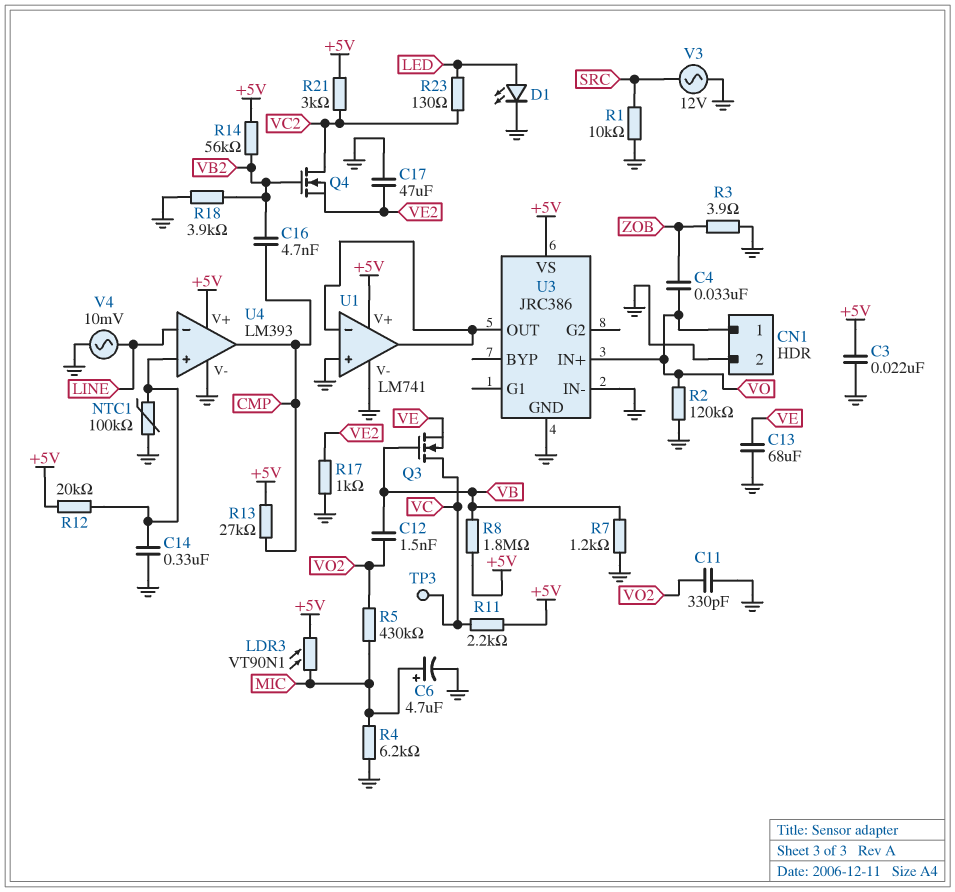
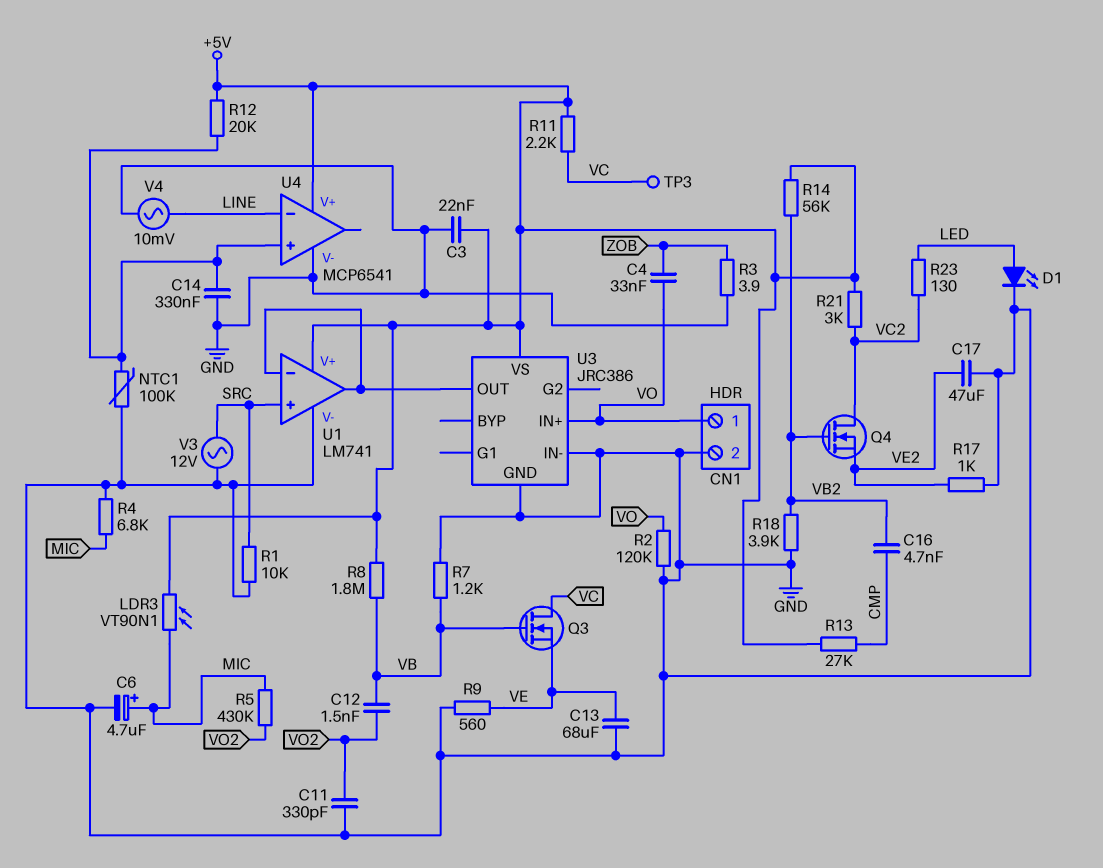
R4: 6.2k (GND, MIC) -> 6.8k (GND, MIC)
R9: none -> 560 (GND, VE)
U1 pin in+: GND -> SRC
U4: LM393 -> MCP6541
U4 pin out: CMP -> none

